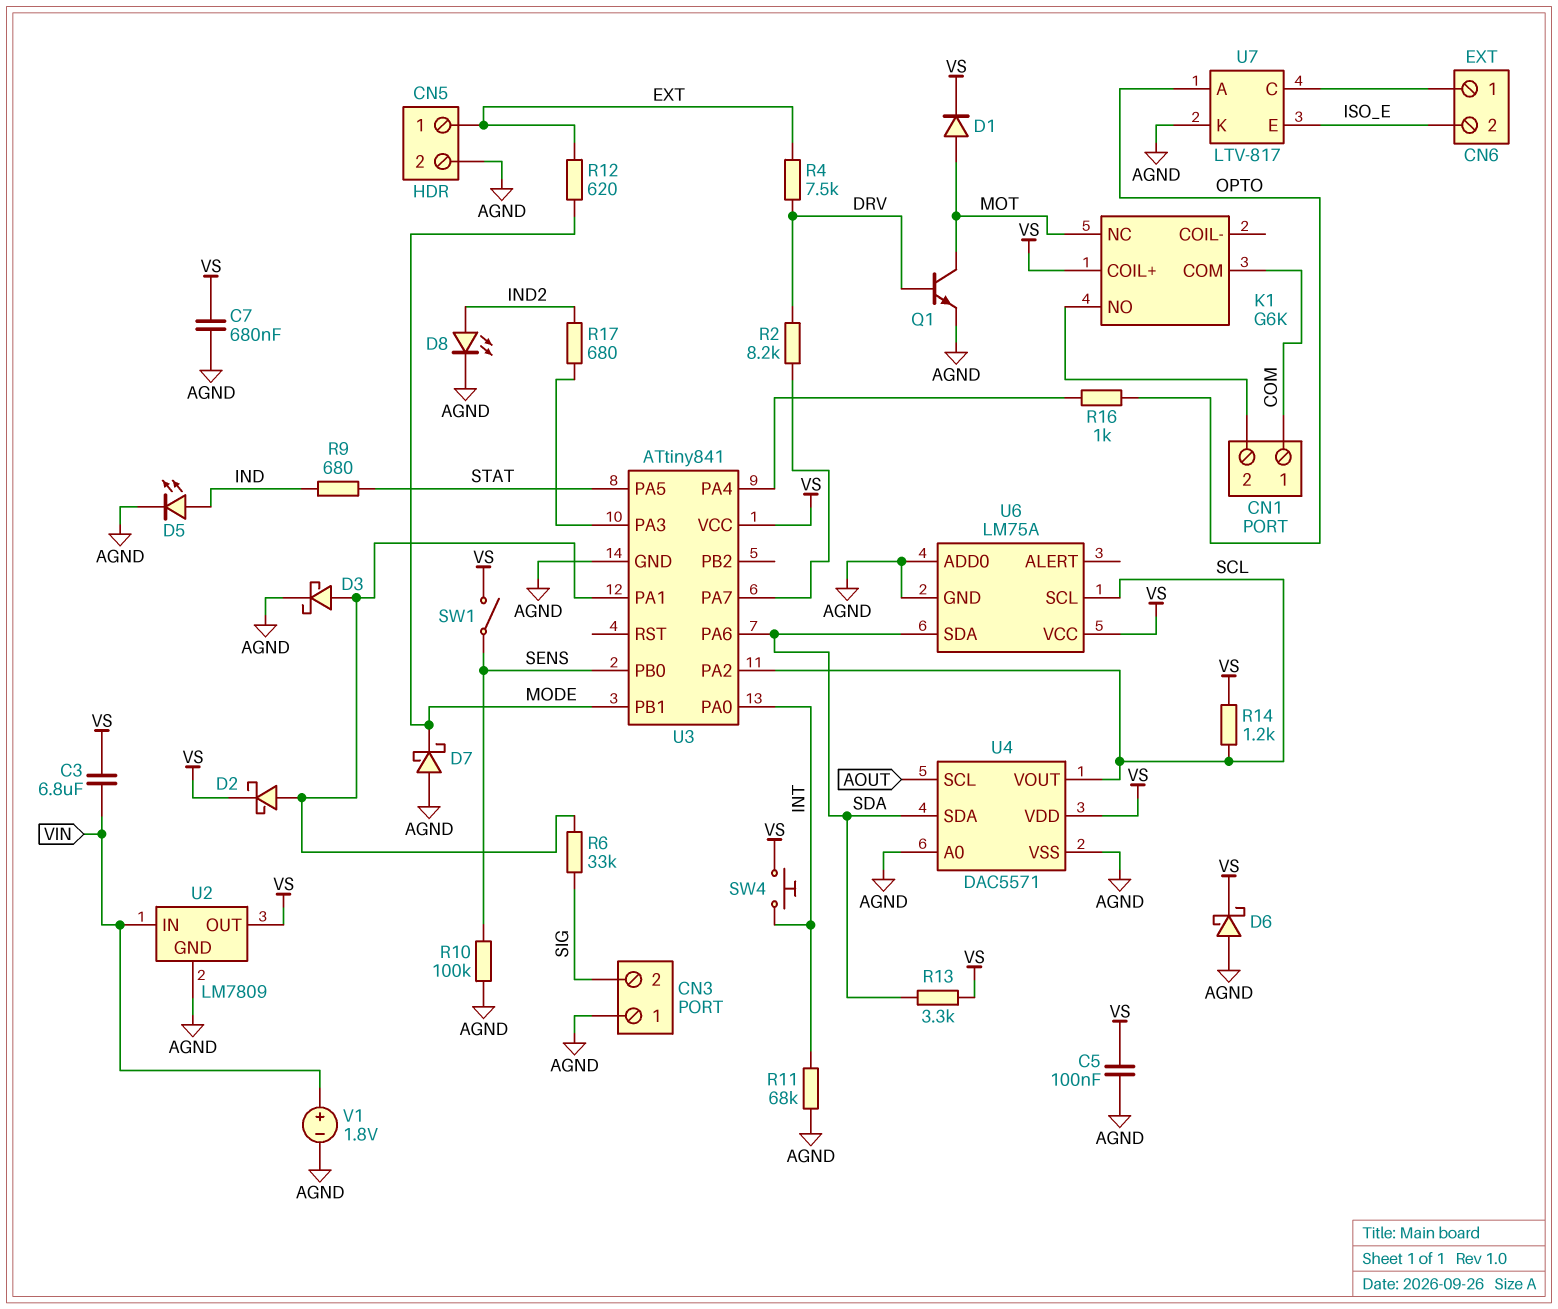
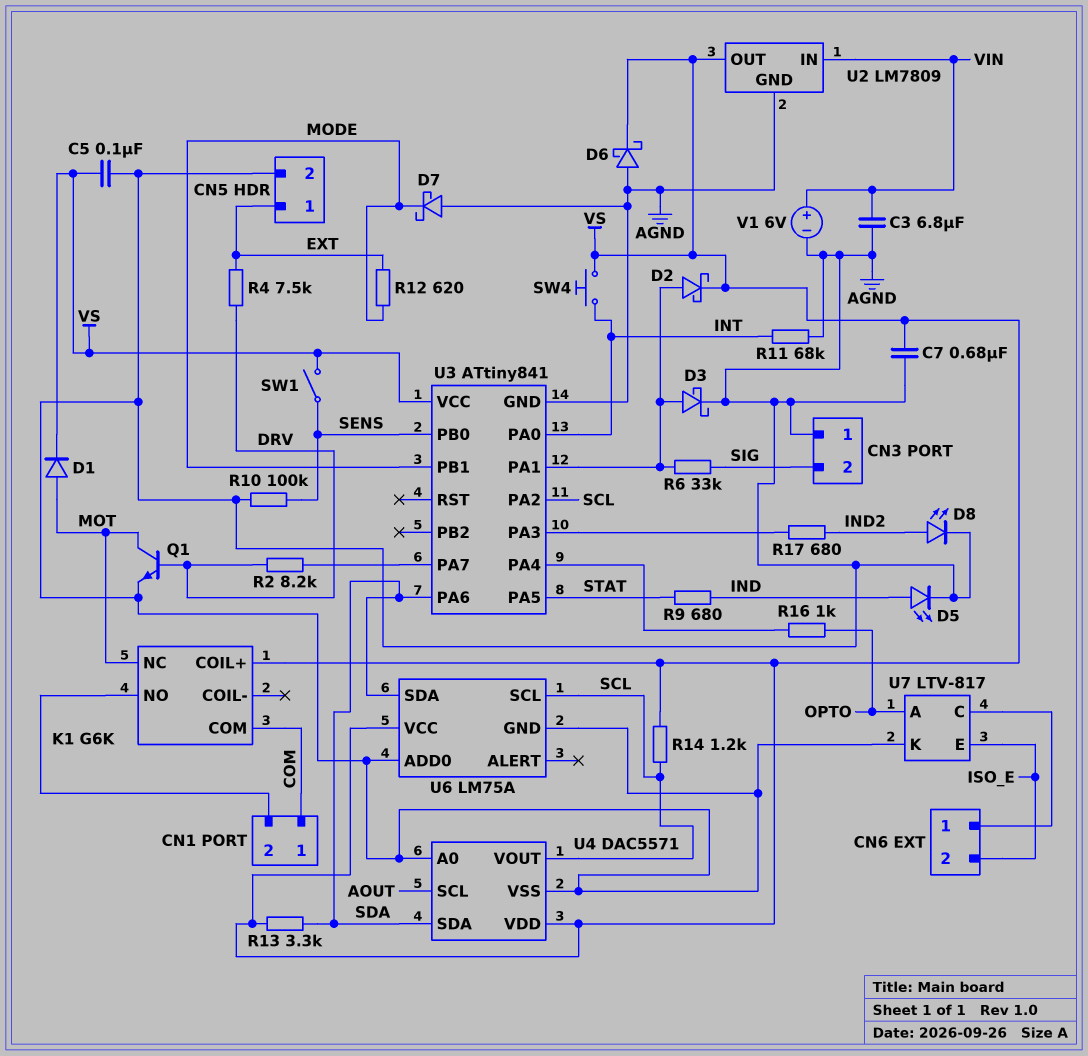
C3: 6.8uF (VIN, VS) -> 6.8uF (AGND, VIN)
V1: 1.8V (plus VIN, minus AGND) -> 6V (plus VIN, minus AGND)

